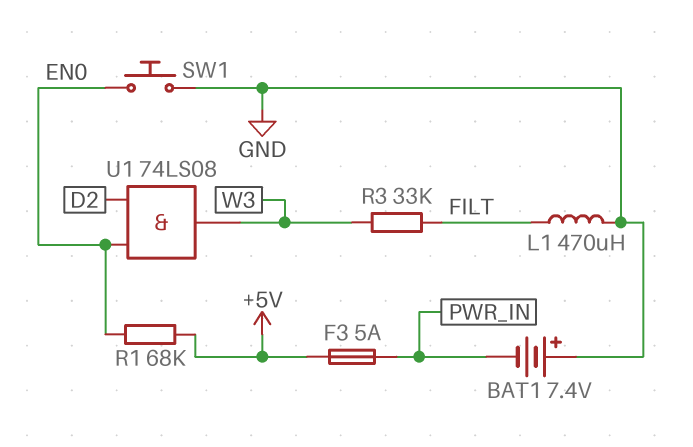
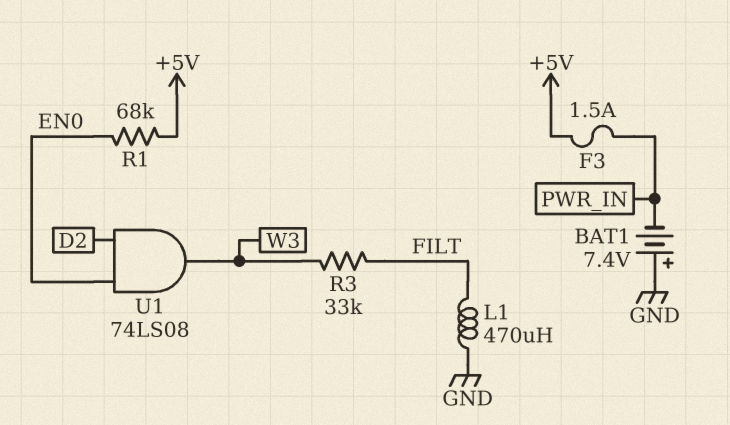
F3: 5A (+5V, PWR_IN) -> 1.5A (+5V, PWR_IN)
SW1: button (EN0, GND) -> none

